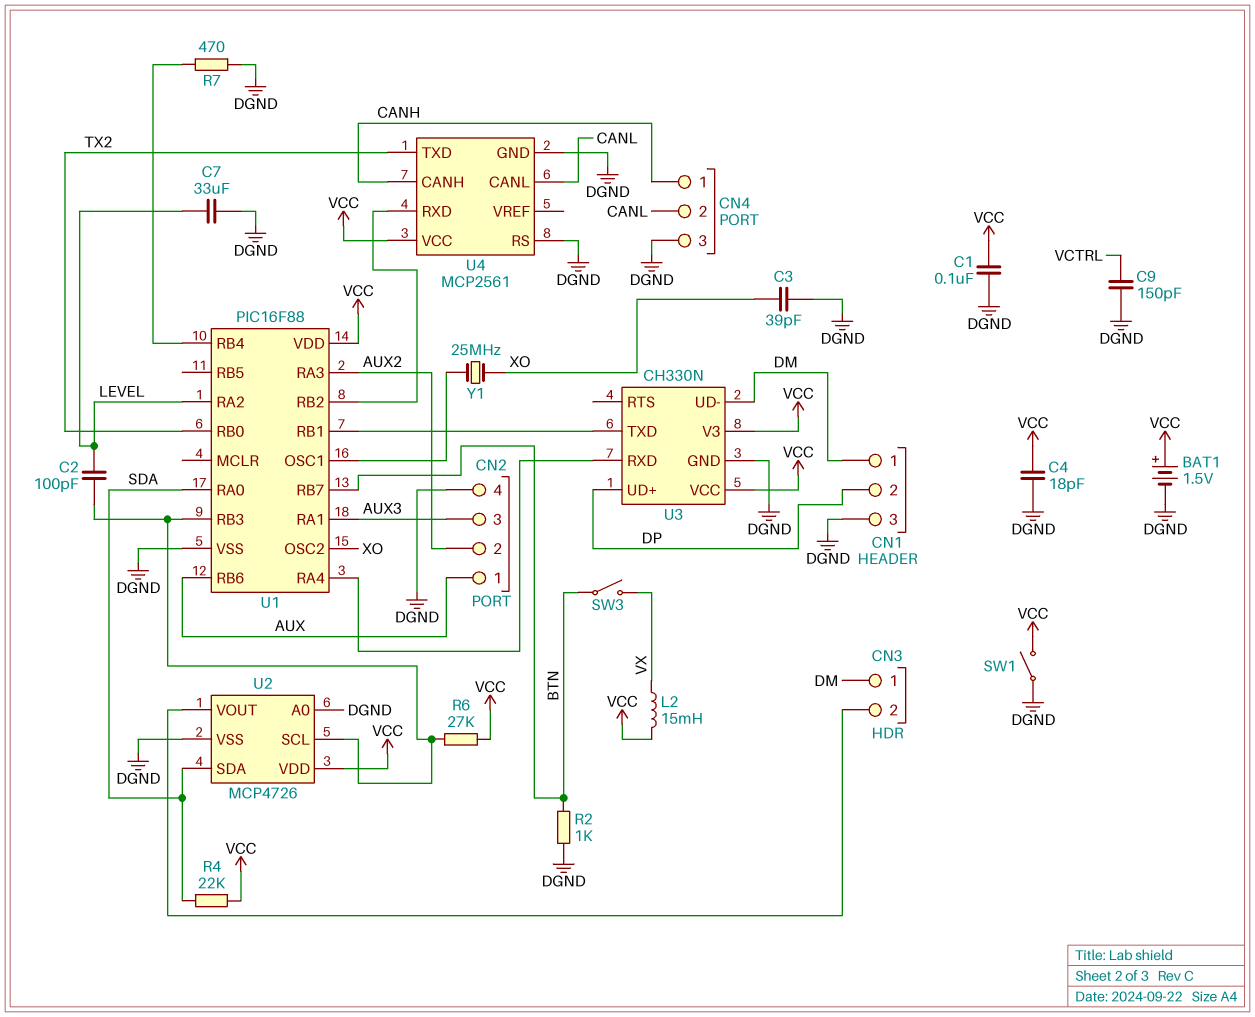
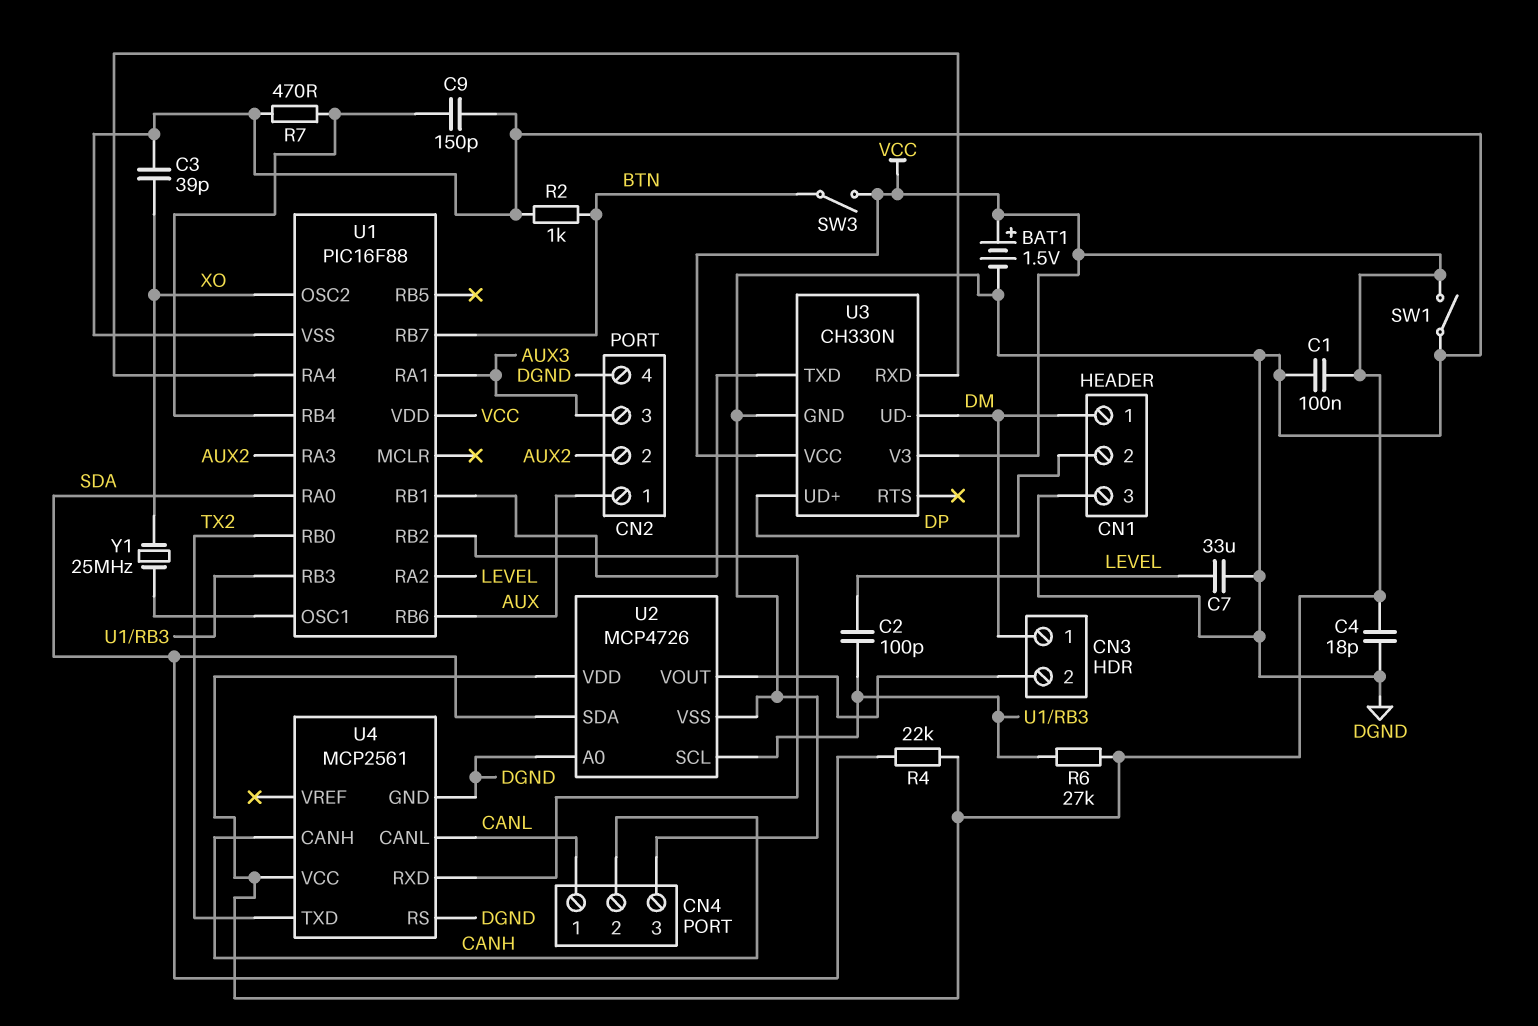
C9: 150pF (DGND, VCTRL) -> 150pF (DGND, U1/RB4)
CN4 pin 1: CANH -> CANL
CN4 pin 2: CANL -> CANH
L2: 15mH (VCC, VX) -> none
SW3: switch (BTN, VX) -> switch (BTN, VCC)

